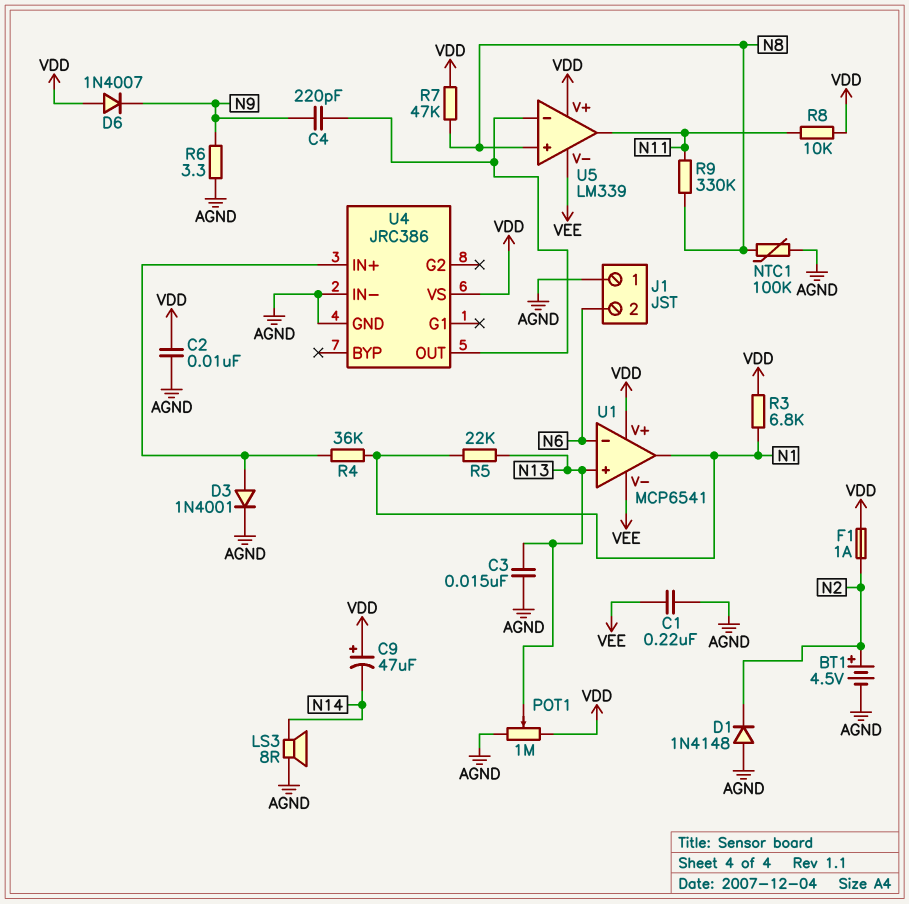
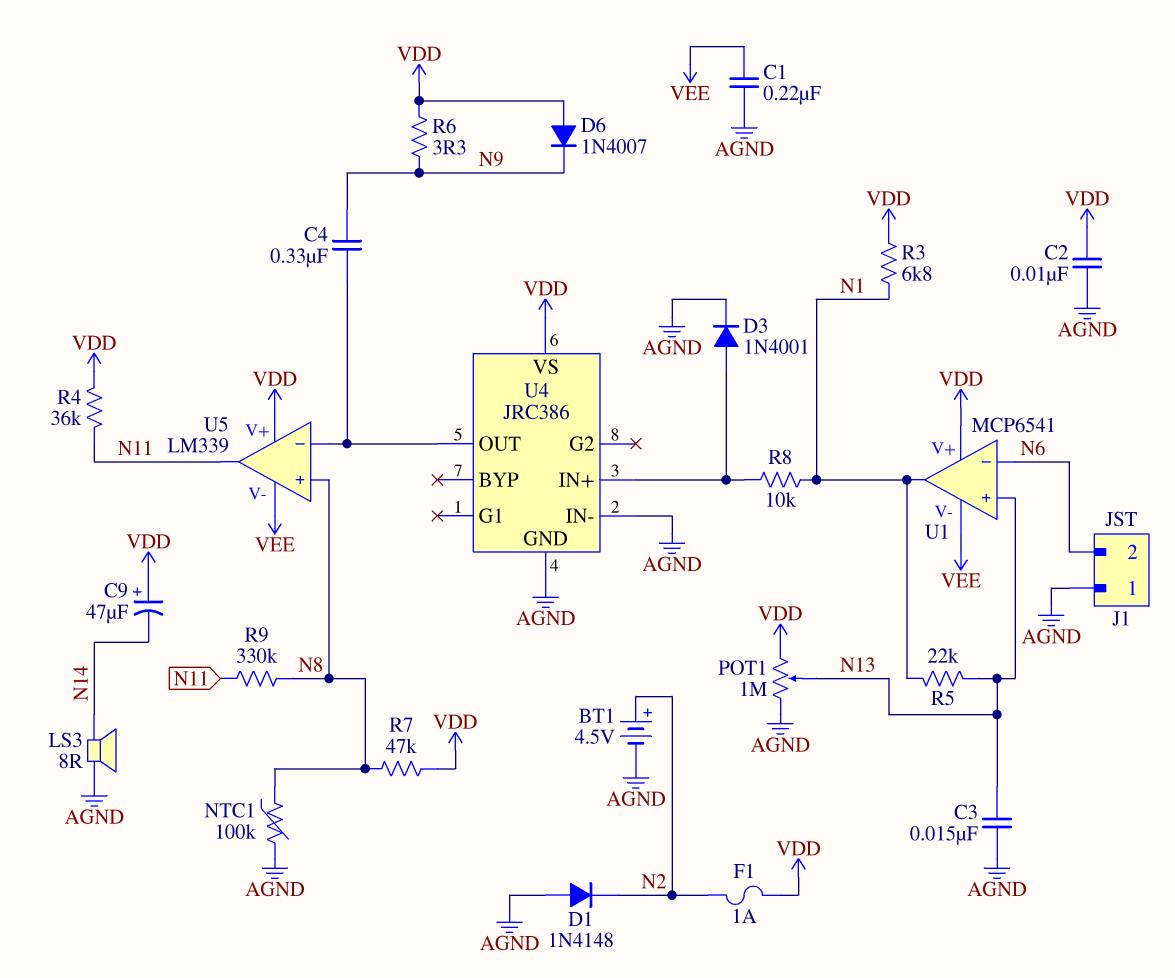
C4: 220pF (N9, U4/OUT) -> 330nF (N9, U4/OUT)
R4: 36k (N1, U4/IN+) -> 36k (N11, VDD)
R6: 3.3 (AGND, N9) -> 3.3 (N9, VDD)
R8: 10k (N11, VDD) -> 10k (N1, U4/IN+)

